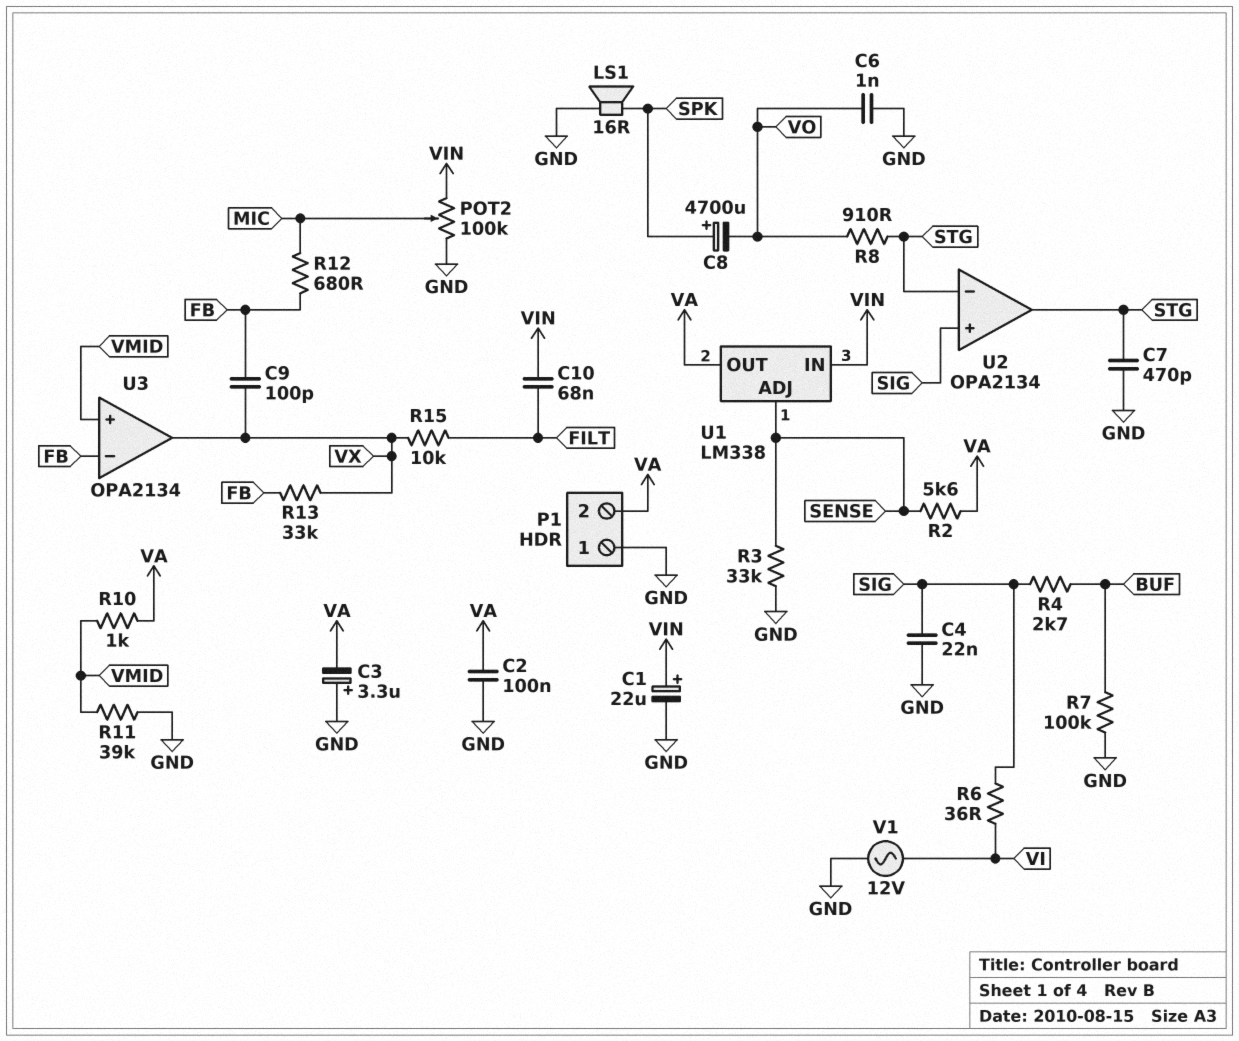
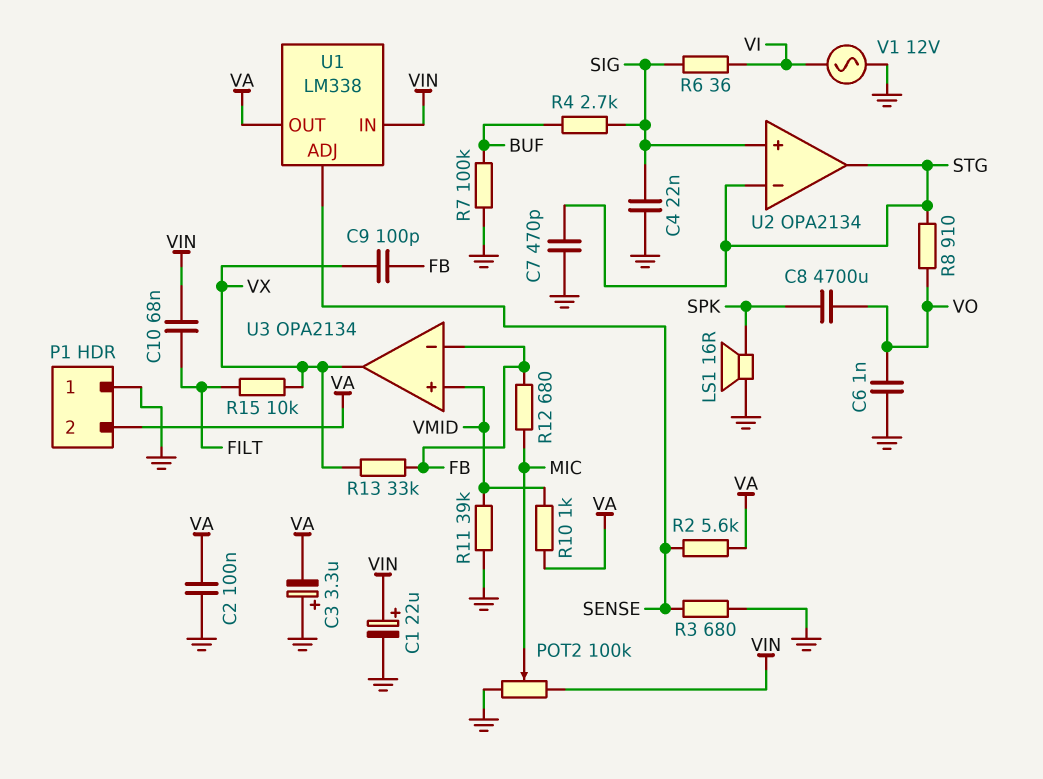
C8: 4700uF (plus SPK, minus VO) -> 4700uF (SPK, VO)
R3: 33k (GND, SENSE) -> 680 (GND, SENSE)

